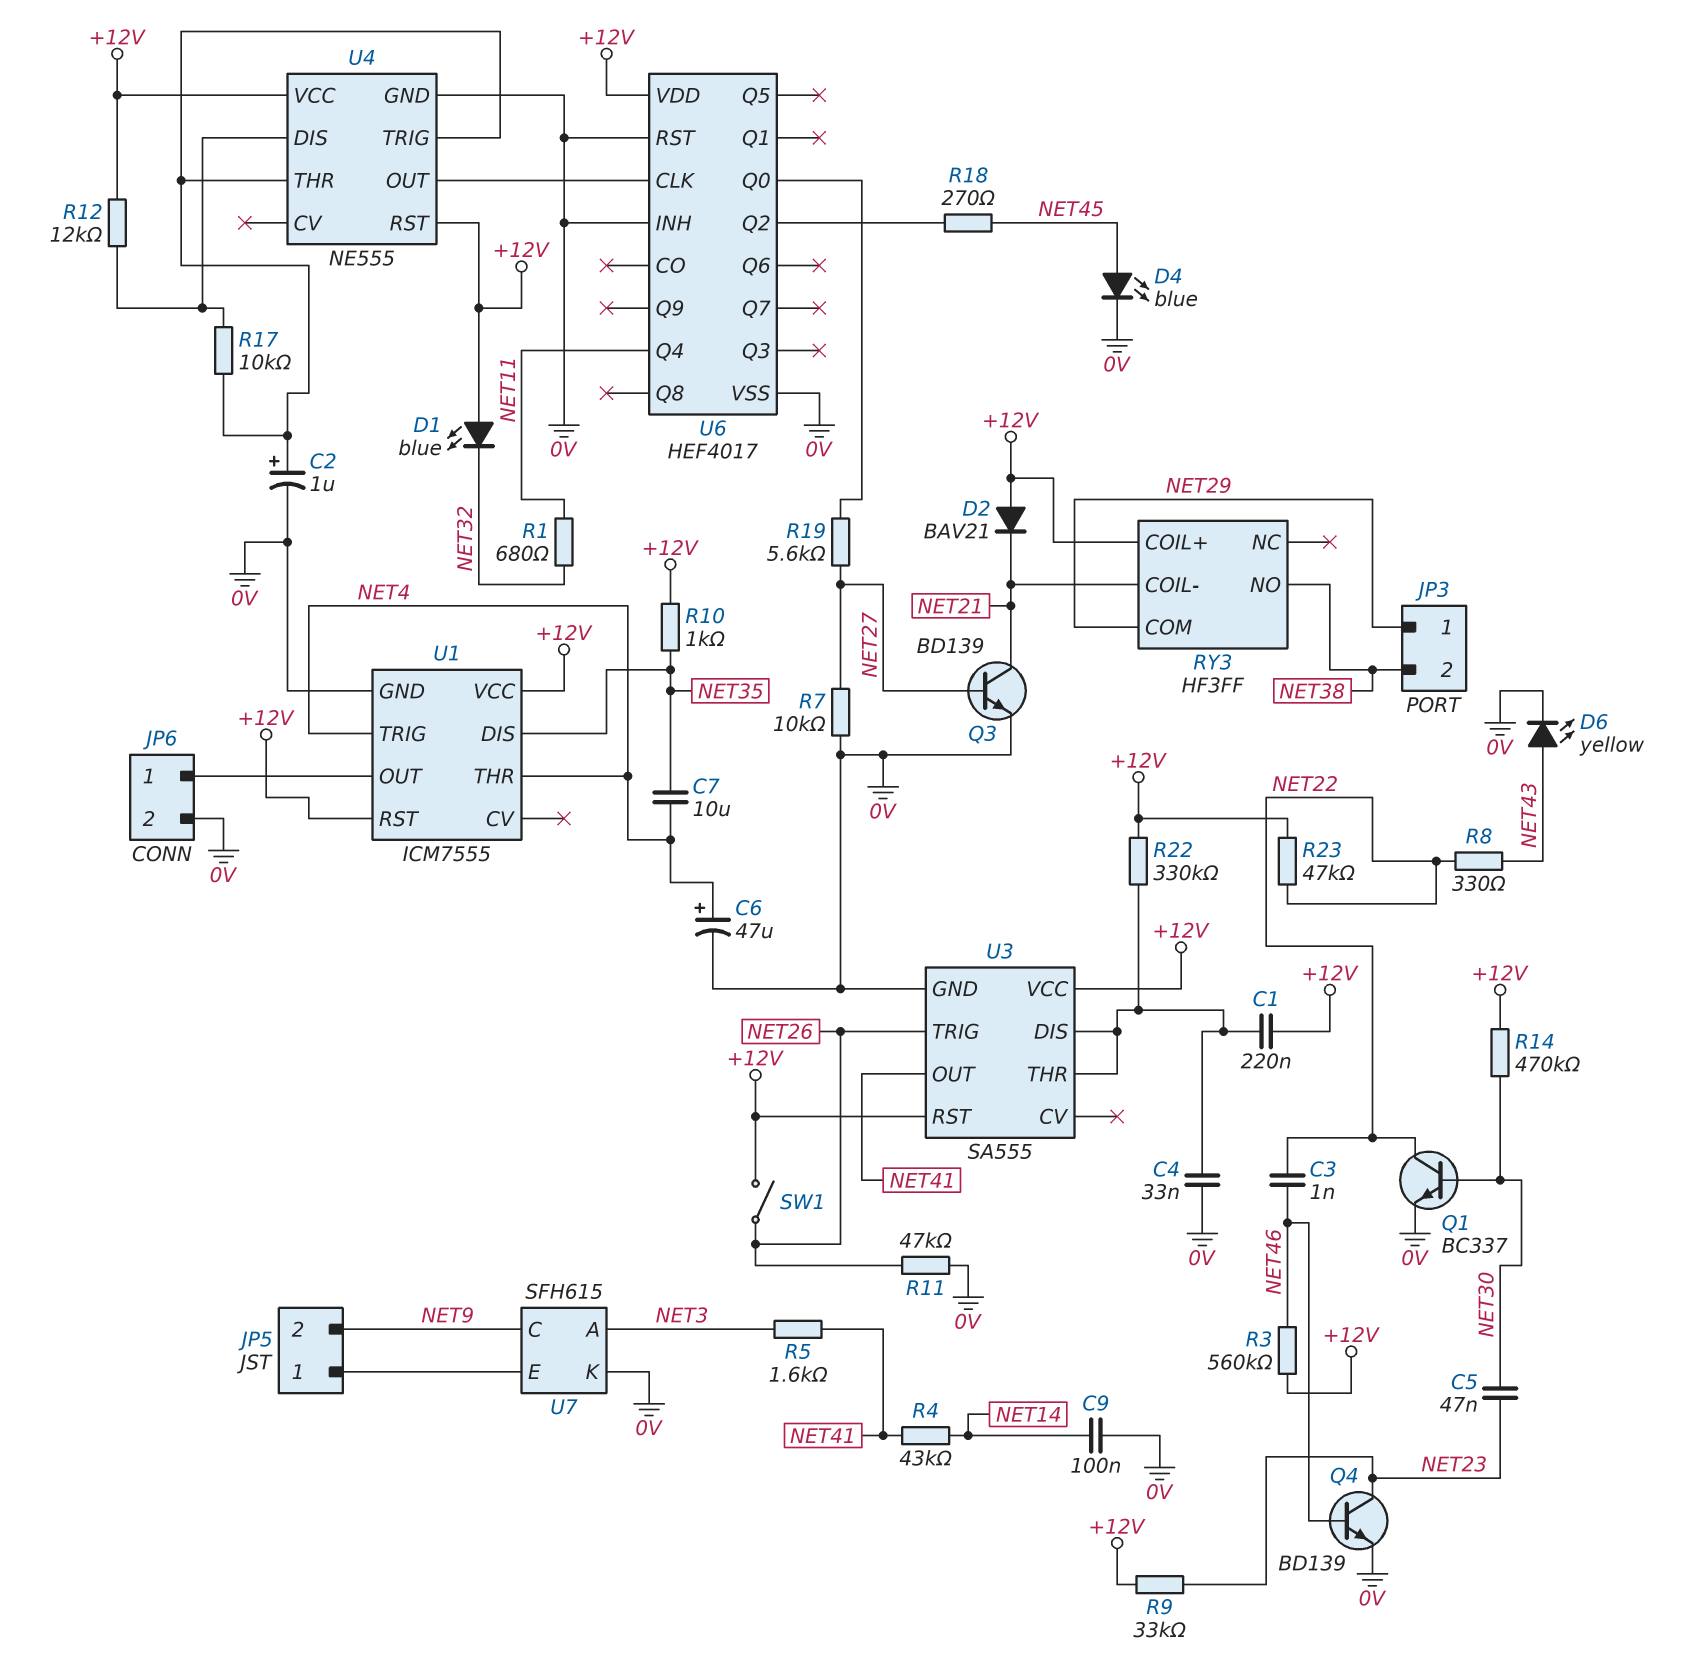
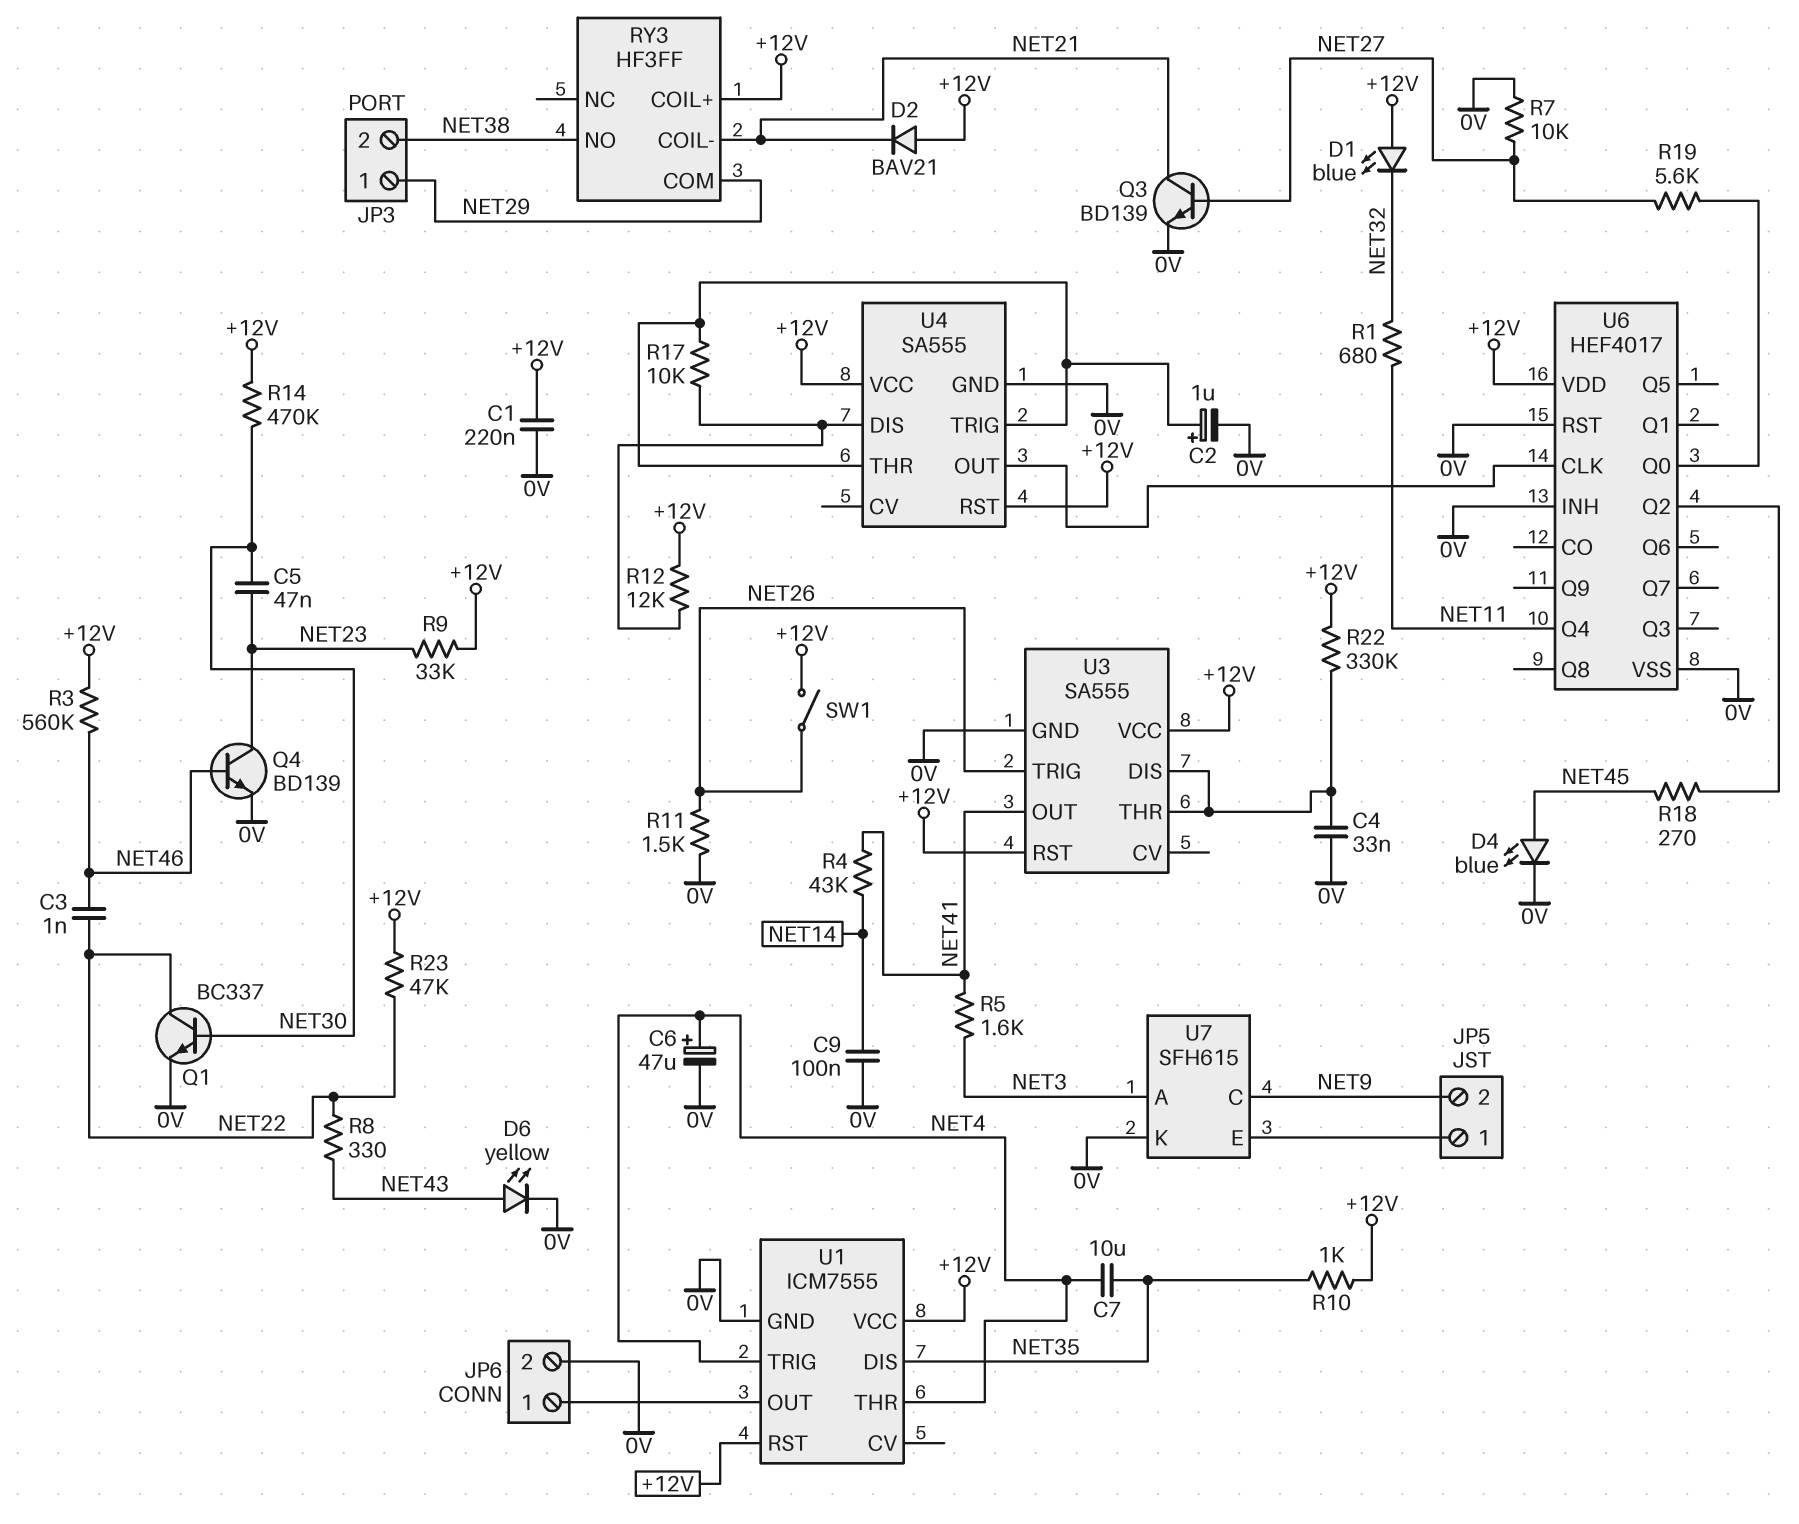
C1: 220nF (+12V, U3/DIS) -> 220nF (+12V, 0V)
R11: 47k (0V, NET26) -> 1.5k (0V, NET26)
U4: NE555 -> SA555

